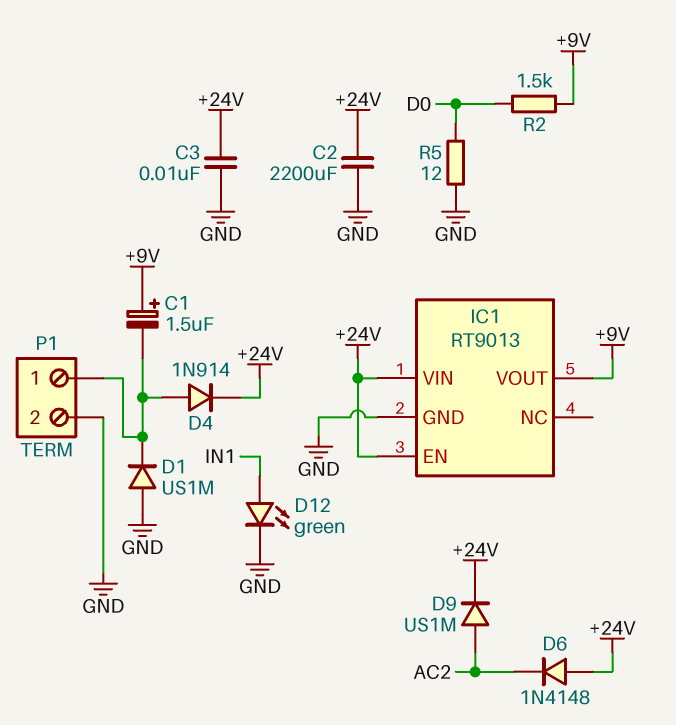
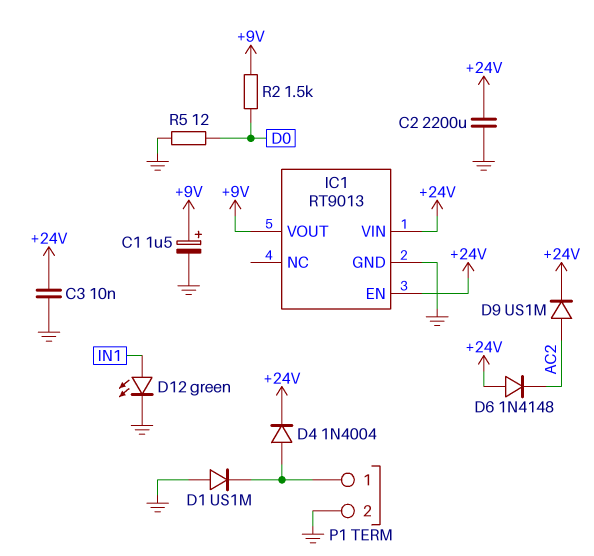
C1: 1.5uF (plus +9V, minus P1/1) -> 1.5uF (plus +9V, minus GND)
D4: diode 1N914 (A P1/1, K +24V) -> diode 1N4004 (A P1/1, K +24V)

